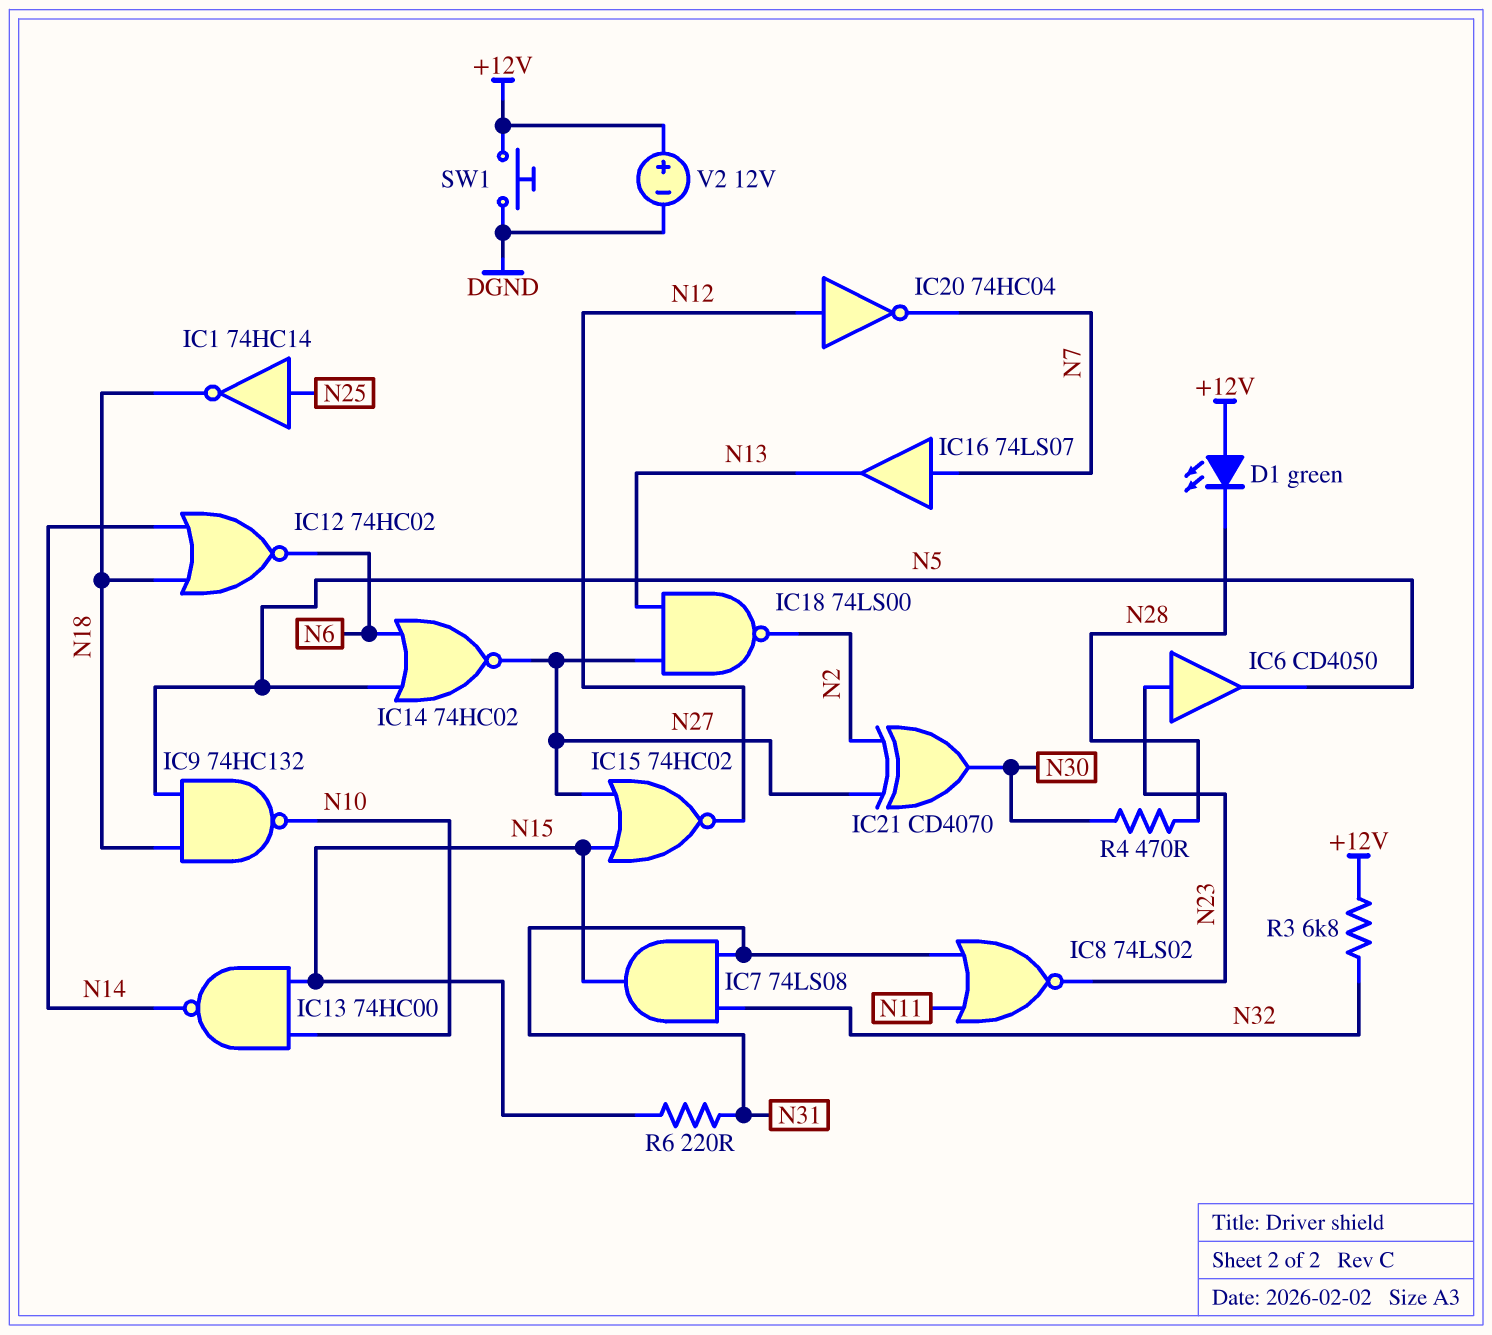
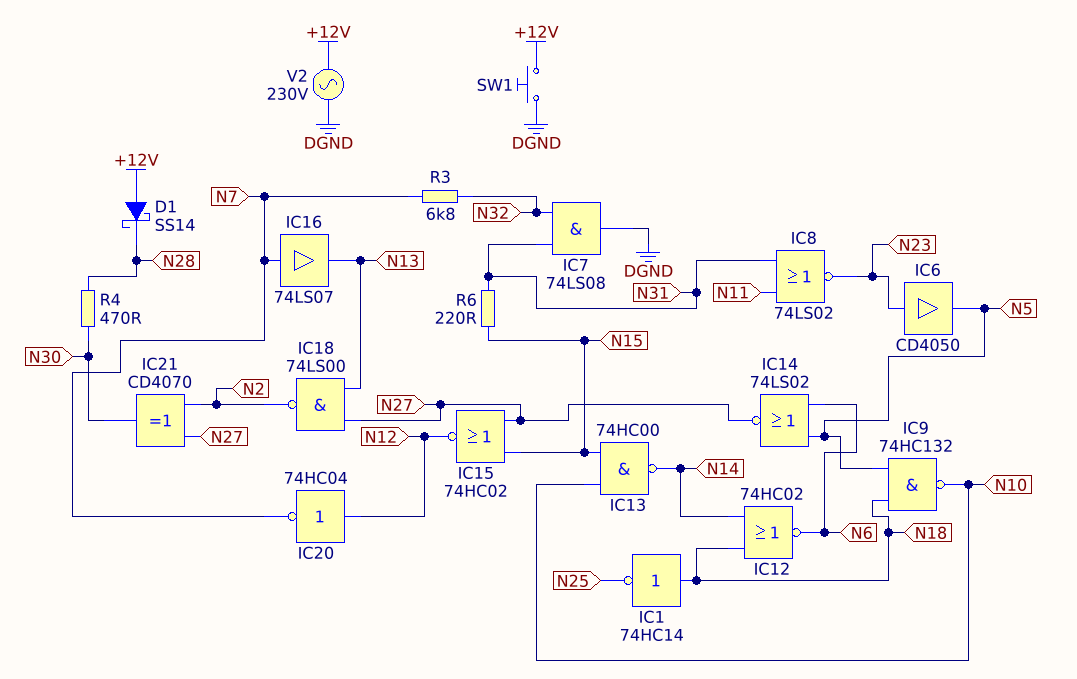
D1: LED green (A +12V, K N28) -> schottky SS14 (A +12V, K N28)
IC1: NOT 74HC14 (in N25, out N18) -> NOT 74HC14 (in N18, out N25)
IC7: AND 74LS08 (in N31, in N32, out N15) -> AND 74LS08 (in N31, in N32, out DGND)
IC14: NOR 74HC02 (in N5, in N6, out N27) -> NOR 74LS02 (in N5, in N6, out N27)
R3: 6.8k (+12V, N32) -> 6.8k (N7, N32)
V2: 12V (plus +12V, minus DGND) -> AC 230V (+12V, DGND)

